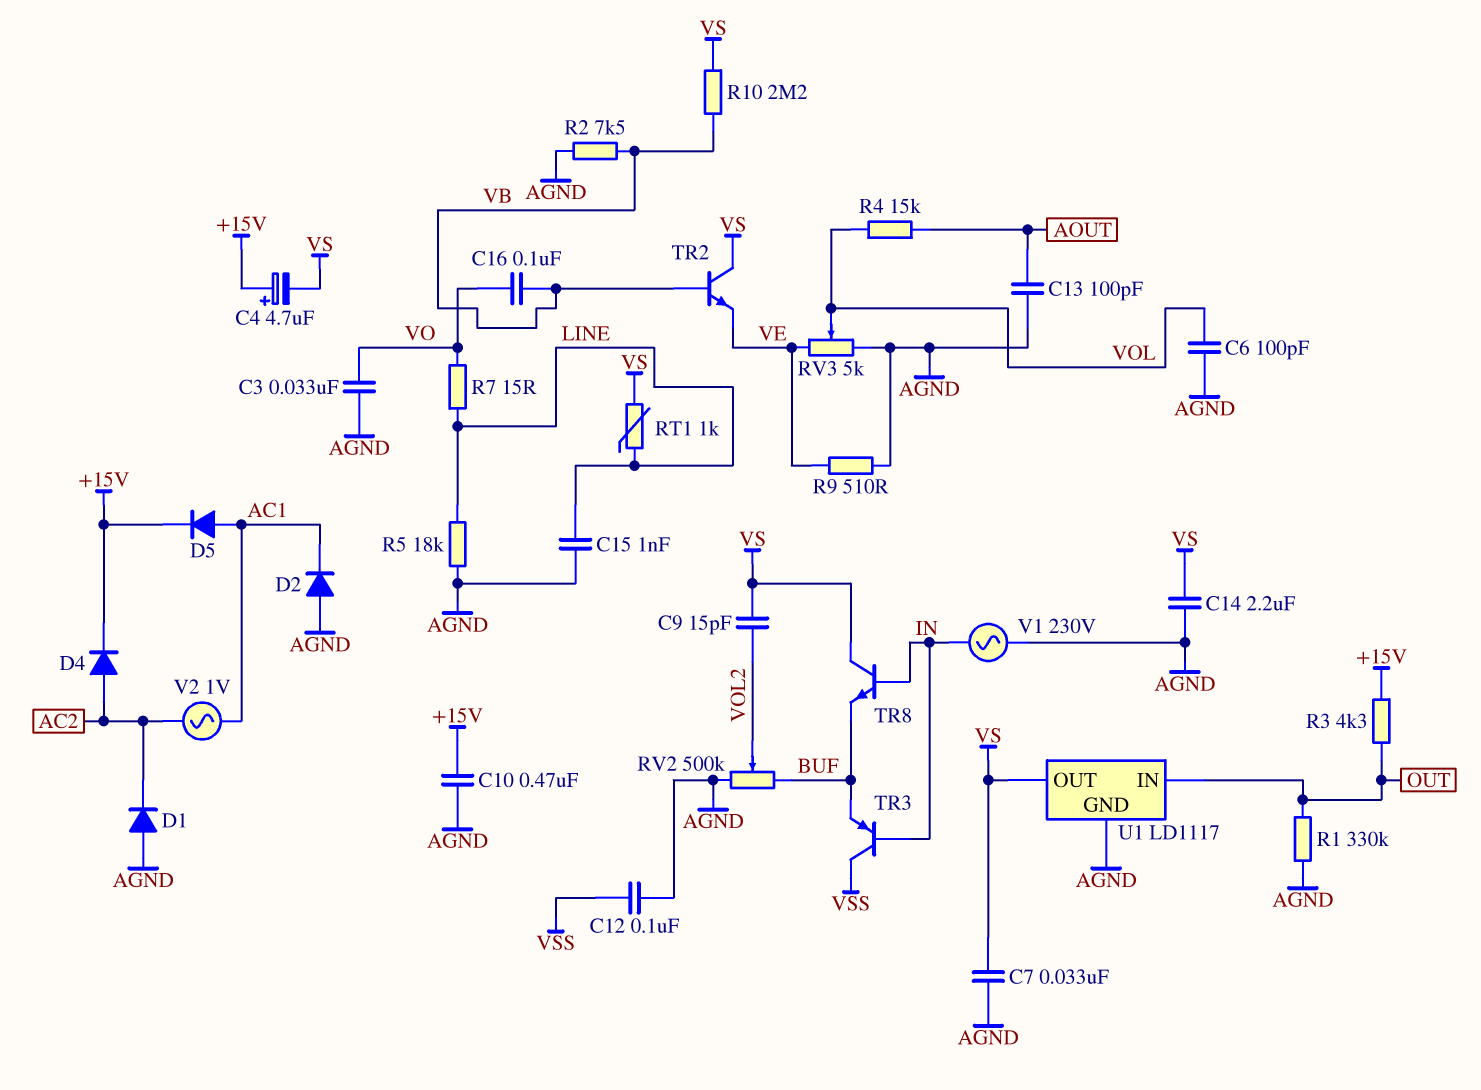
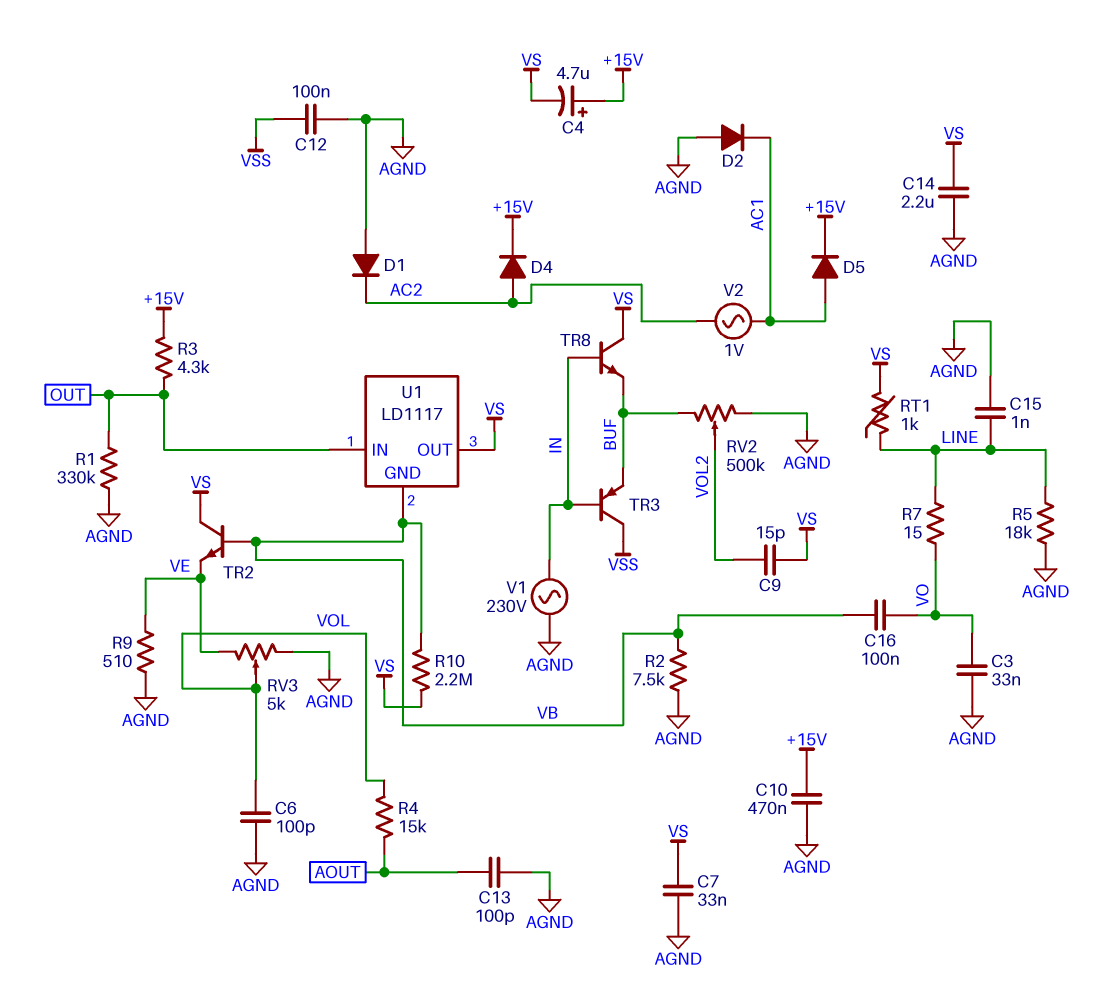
U1 pin GND: AGND -> VB

